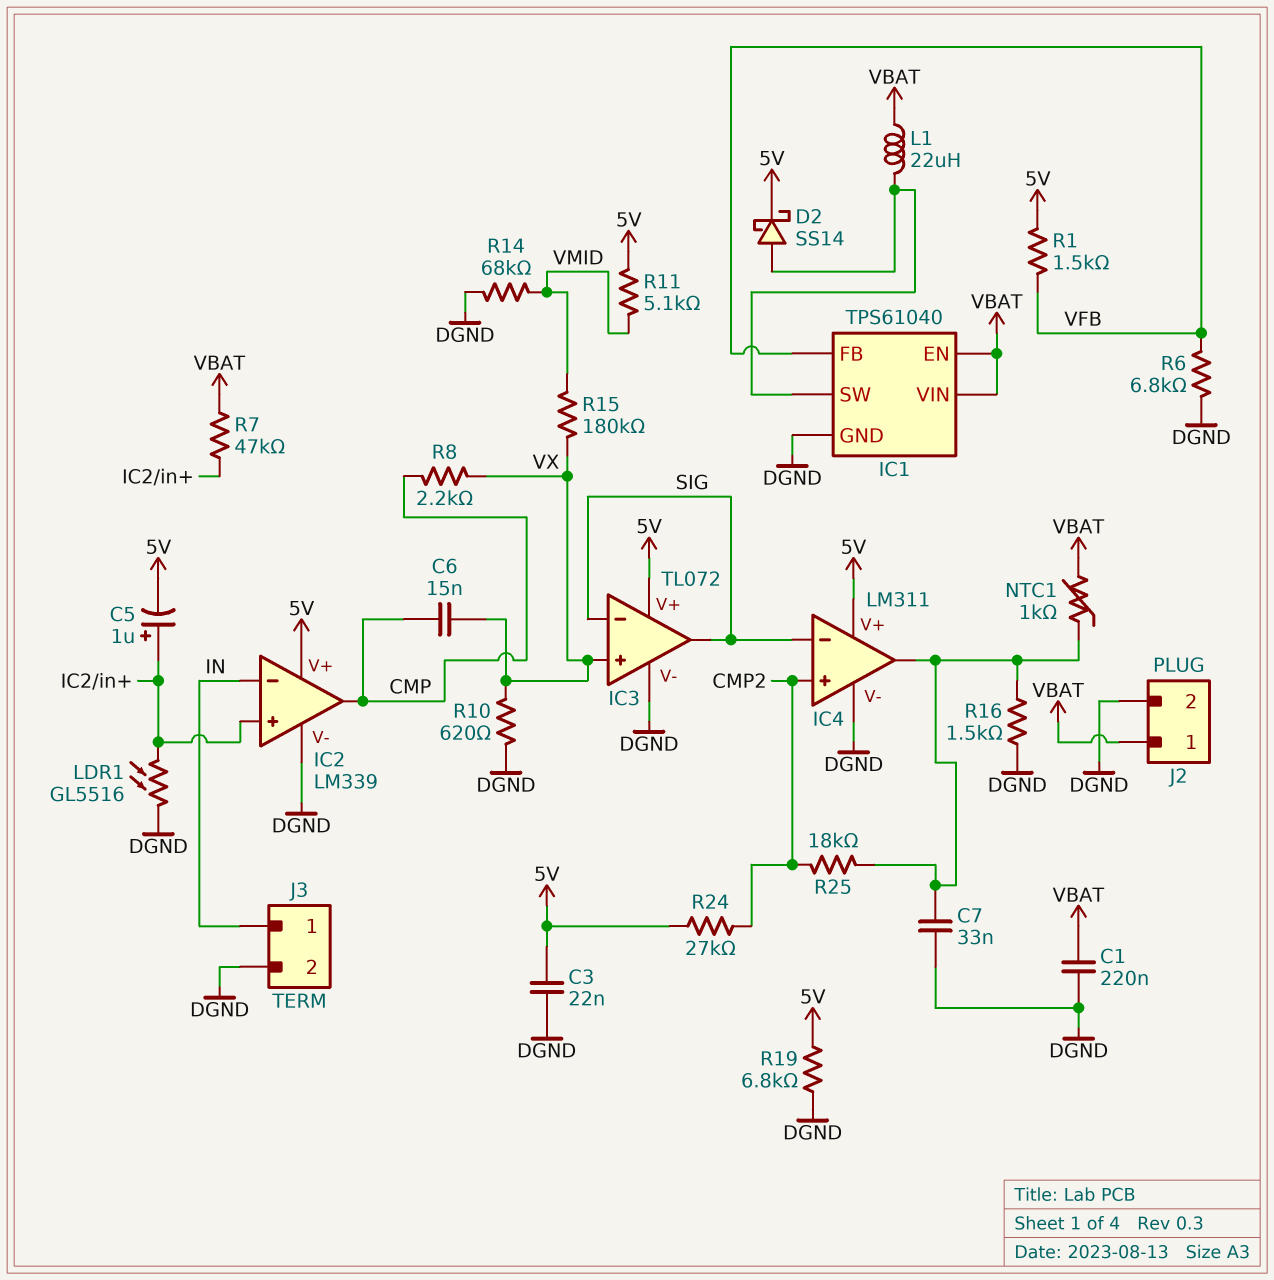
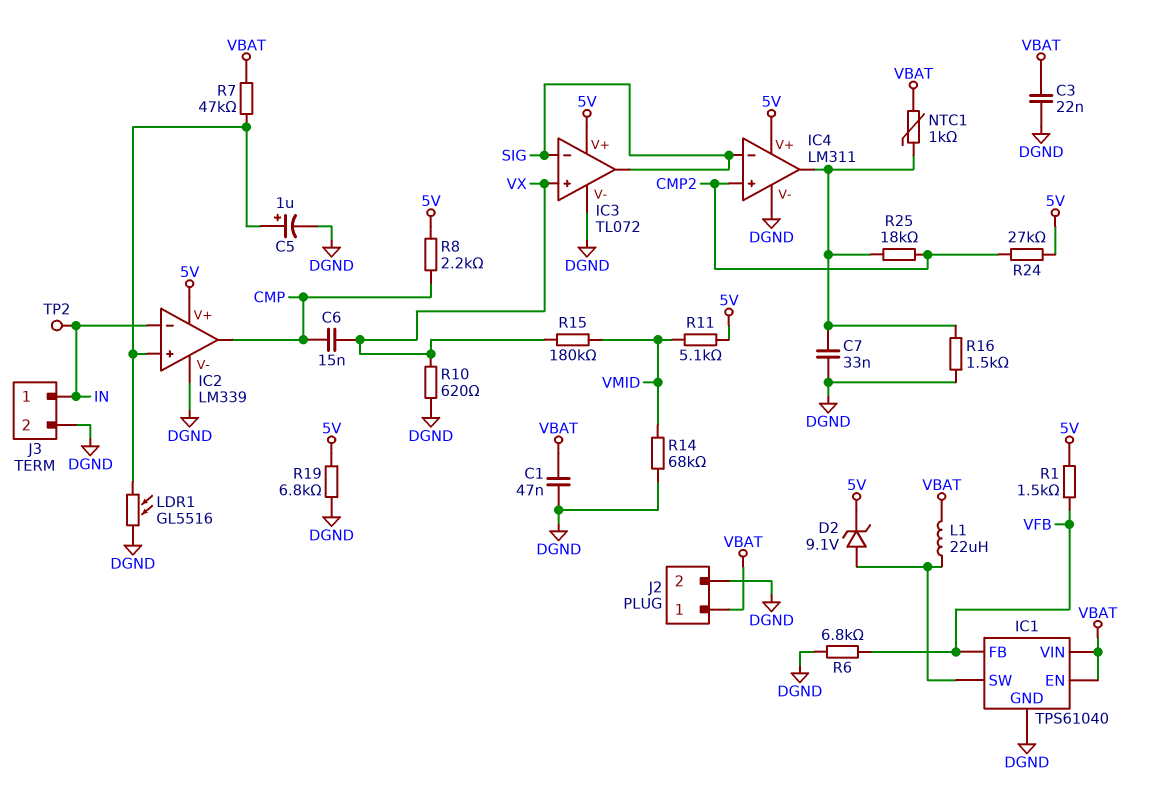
C1: 220nF (DGND, VBAT) -> 47nF (DGND, VBAT)
C3: 22nF (5V, DGND) -> 22nF (DGND, VBAT)
C5: 1uF (plus IC2/in+, minus 5V) -> 1uF (plus IC2/in+, minus DGND)
D2: schottky SS14 (A IC1/SW, K 5V) -> zener 9.1V (A IC1/SW, K 5V)
R8: 2.2k (CMP, VX) -> 2.2k (5V, CMP)
TP2: none -> test point (IN)

